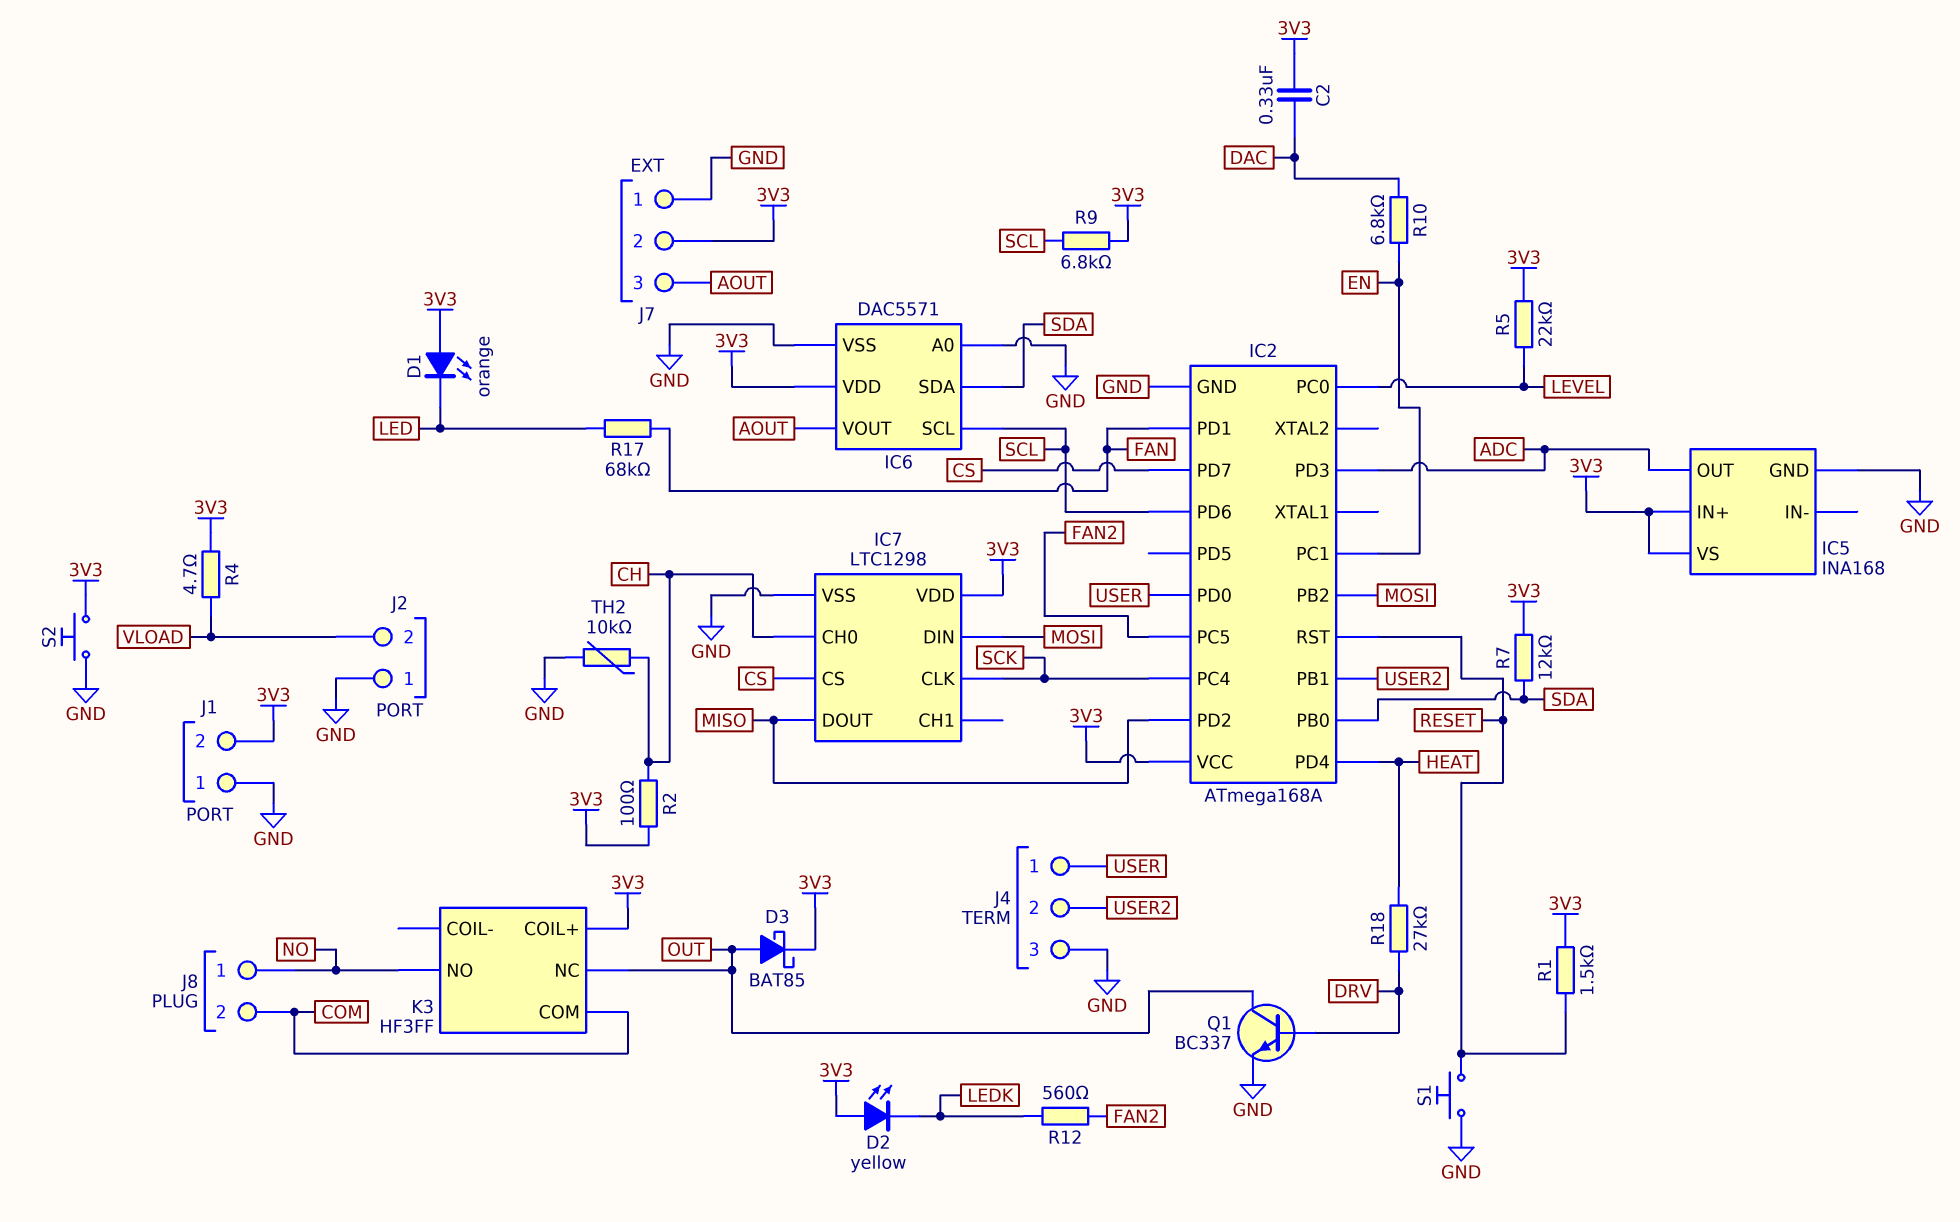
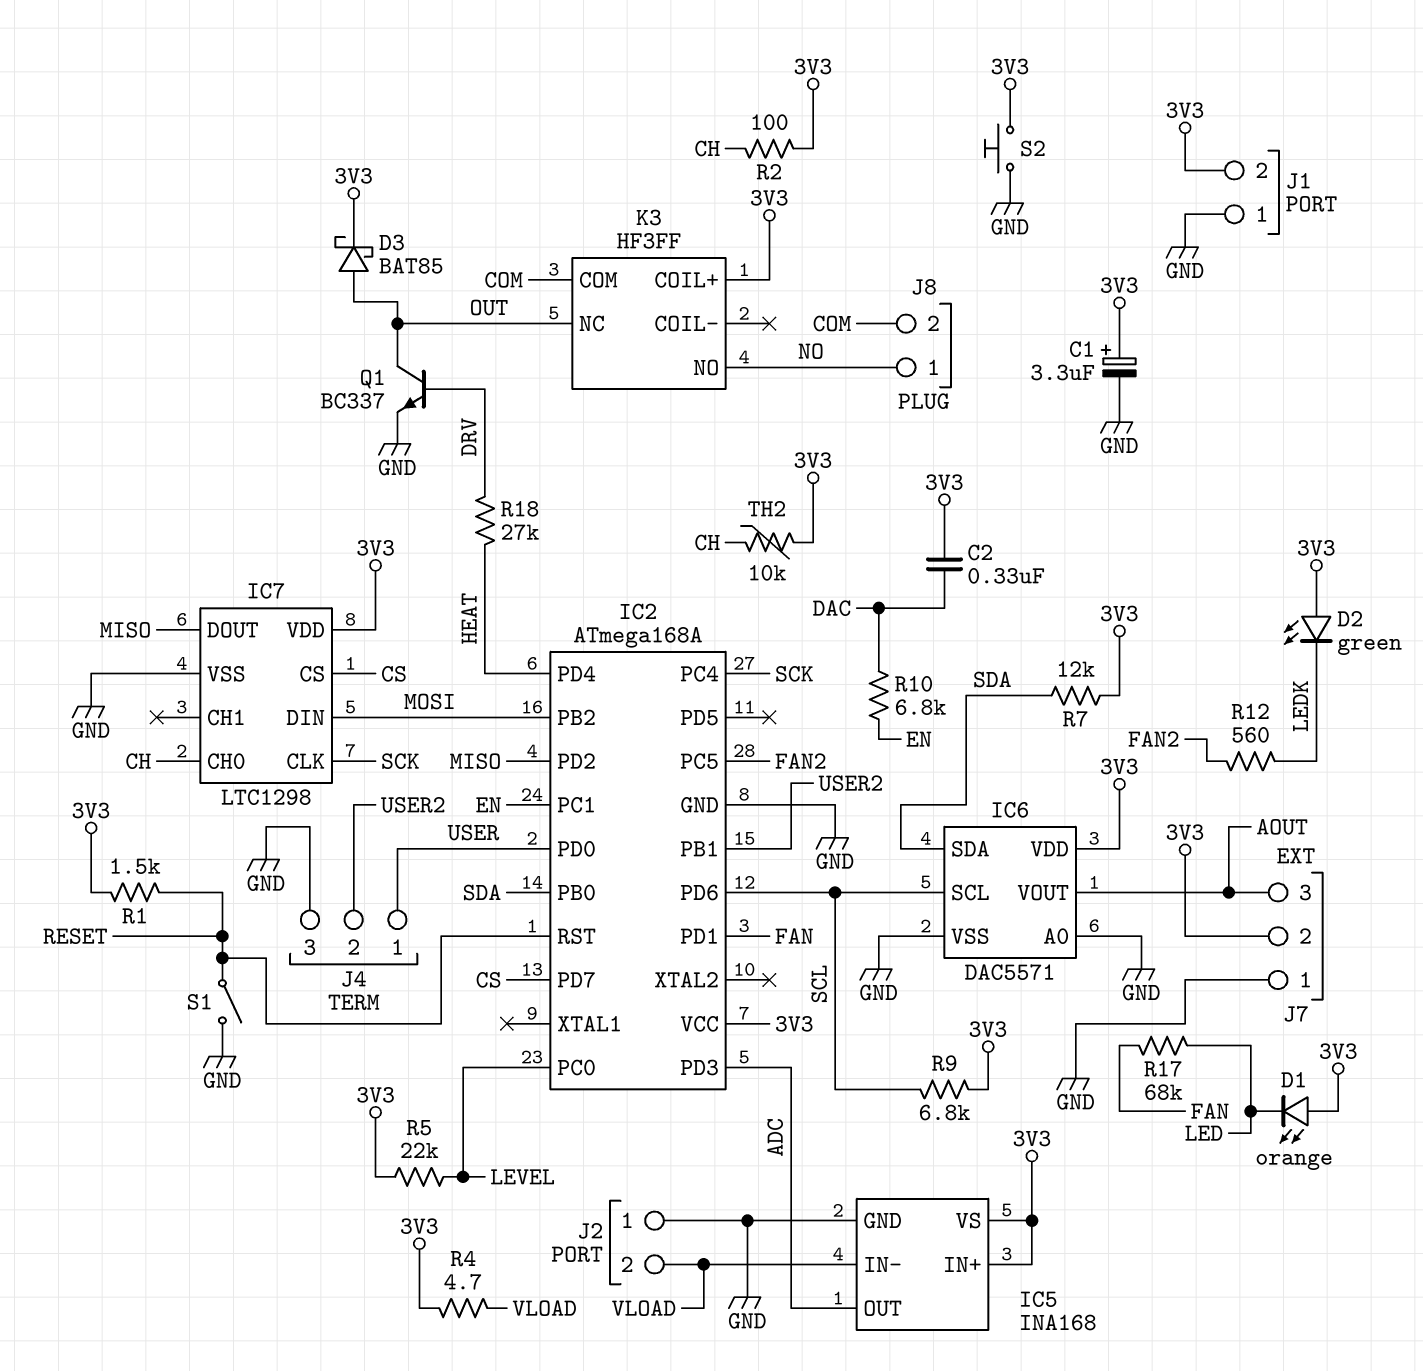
C1: none -> 3.3uF (plus 3V3, minus GND)
D2: LED yellow (A 3V3, K LEDK) -> LED green (A 3V3, K LEDK)
IC5 pin IN-: none -> VLOAD
S1: button (GND, RESET) -> switch (GND, RESET)
TH2: 10k (CH, GND) -> 10k (3V3, CH)

